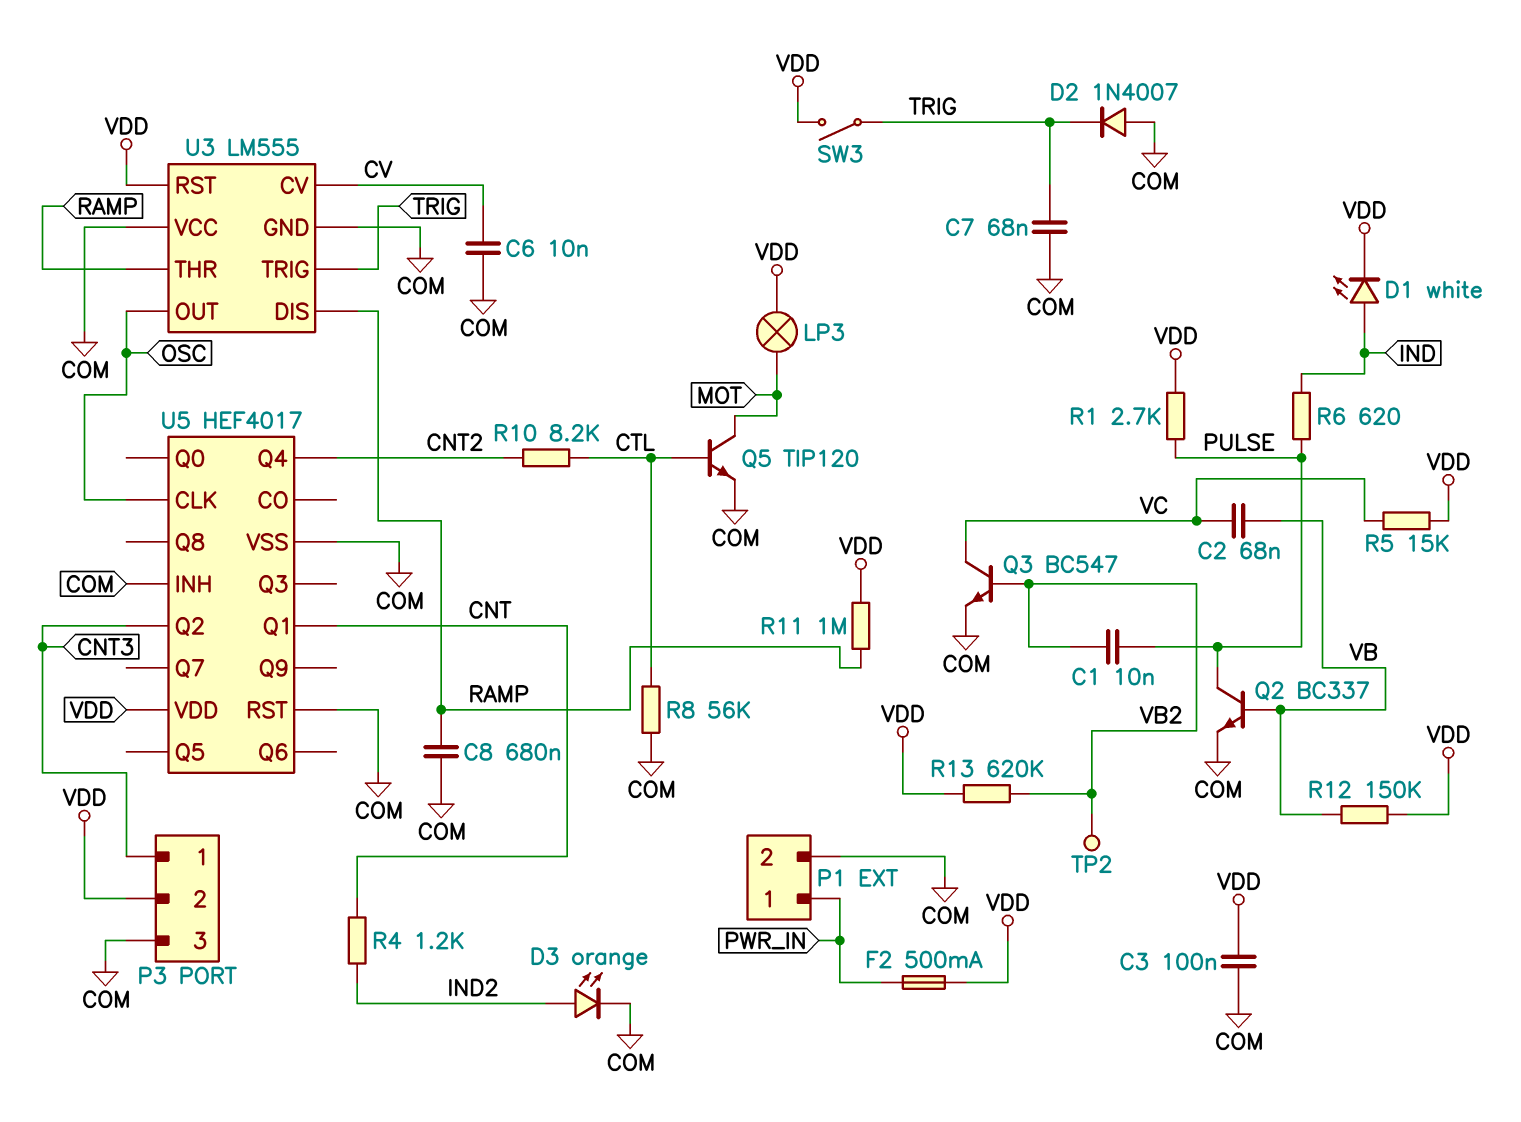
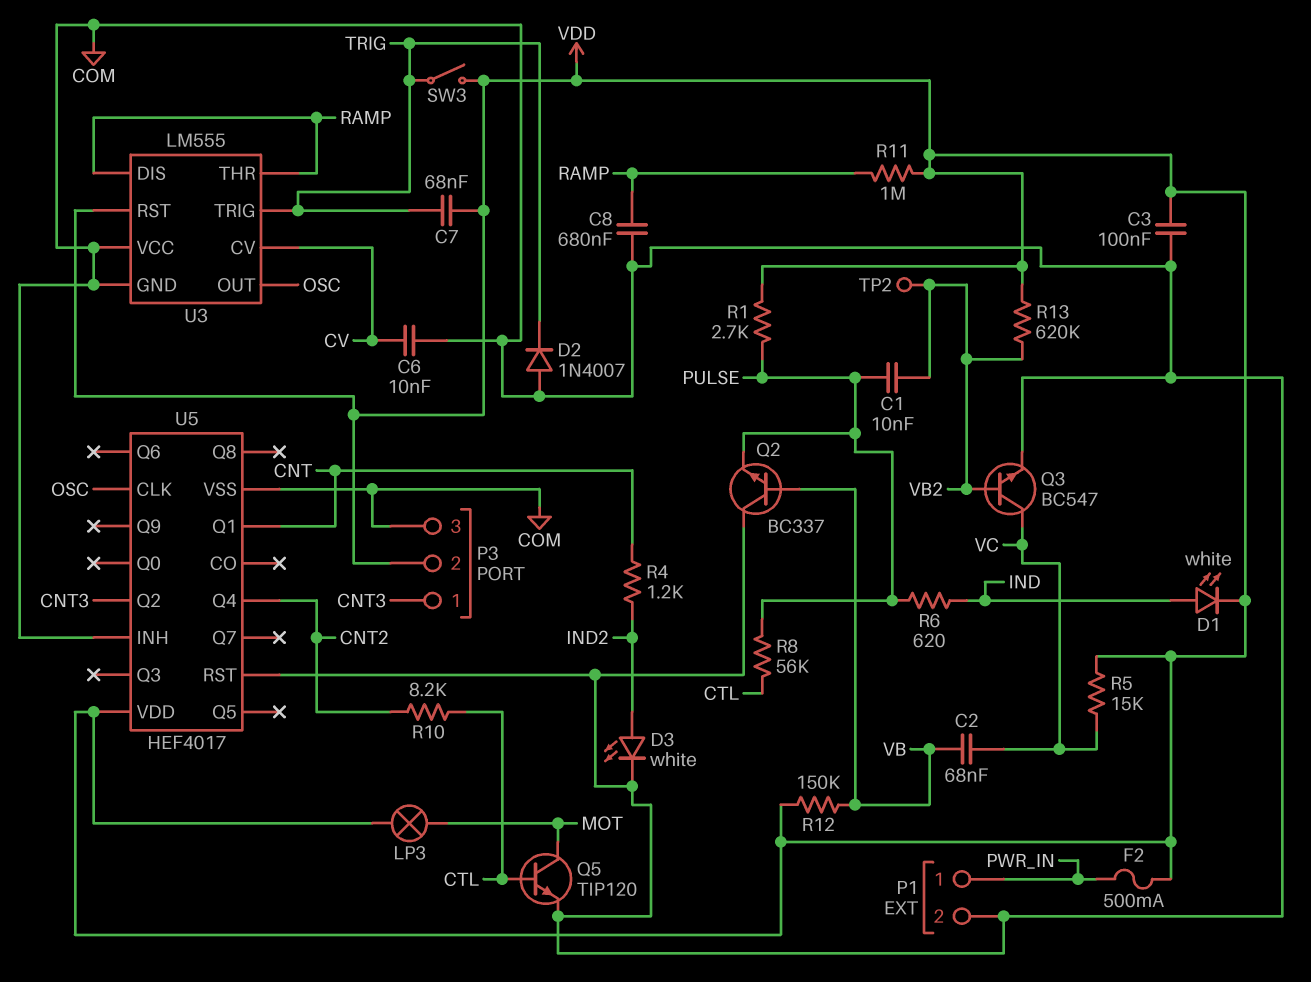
C7: 68nF (COM, TRIG) -> 68nF (TRIG, VDD)
D3: LED orange (A IND2, K COM) -> LED white (A IND2, K COM)
Q2: NPN BC337 (B VB, C PULSE, E COM) -> NPN BC337 (B VB, C COM, E PULSE)
R8: 56k (COM, CTL) -> 56k (CTL, PULSE)

